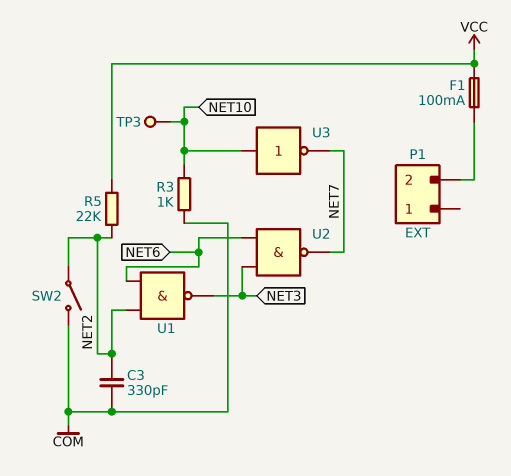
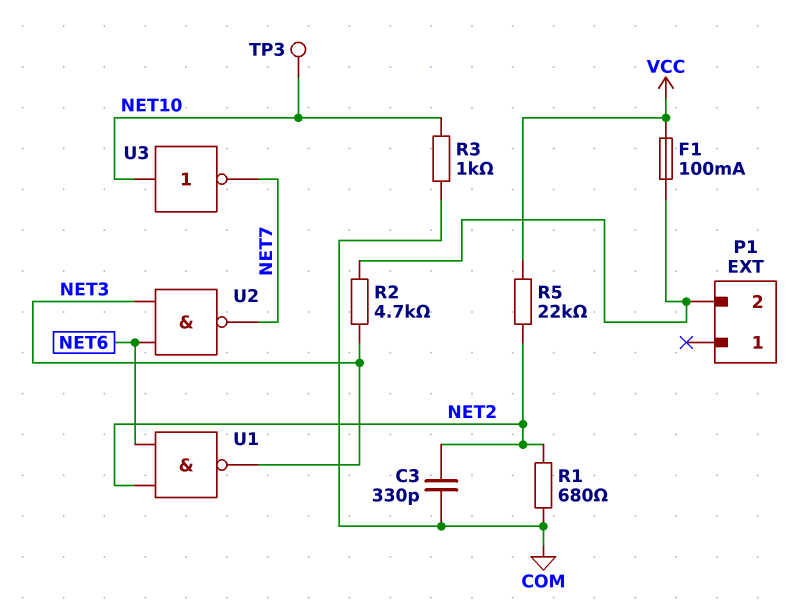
R1: none -> 680 (COM, NET2)
R2: none -> 4.7k (NET3, P1/2)
SW2: switch (COM, NET2) -> none

